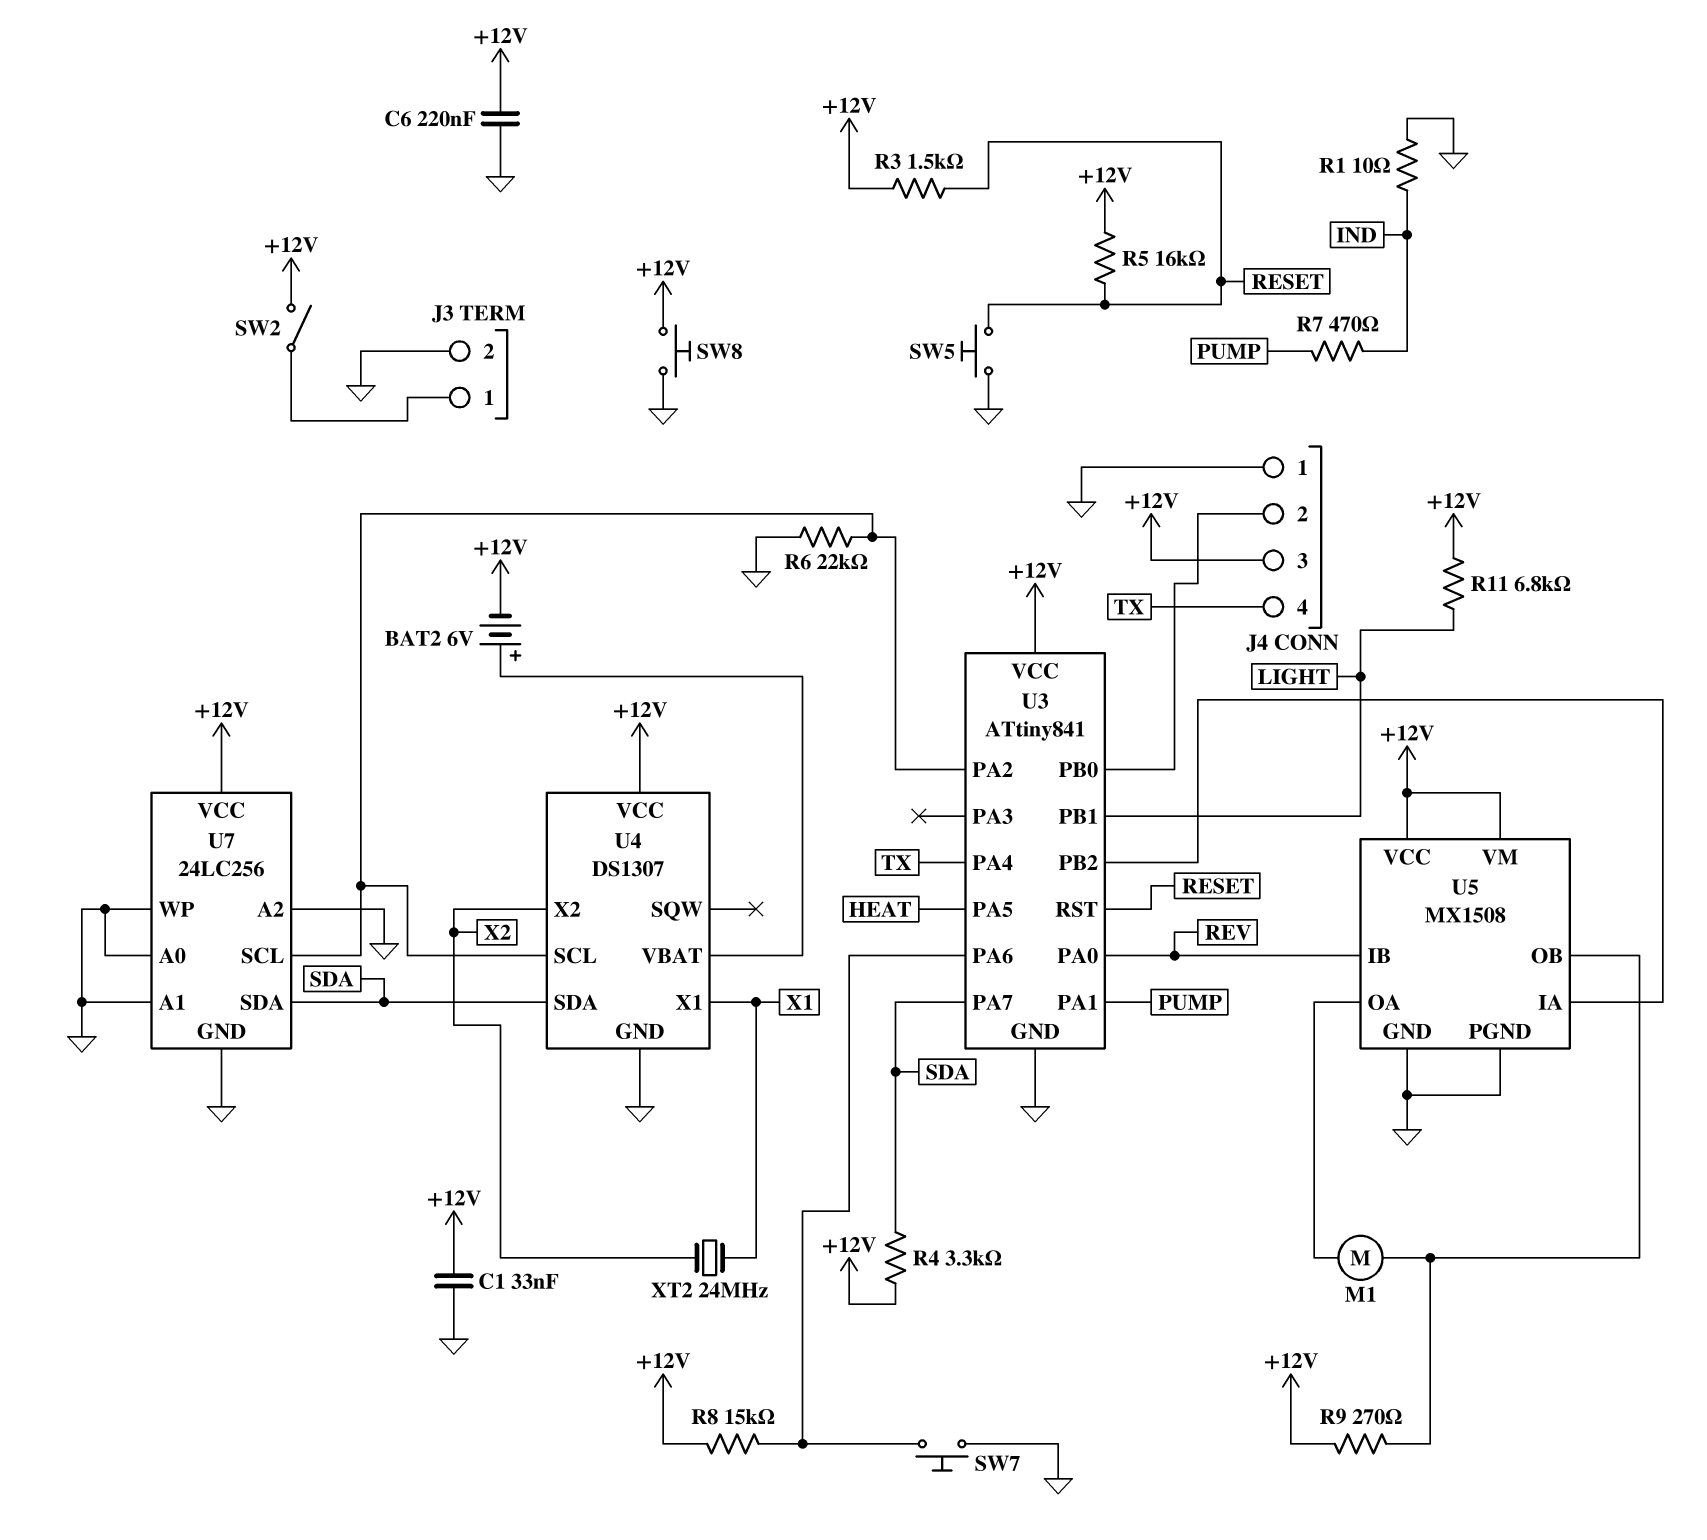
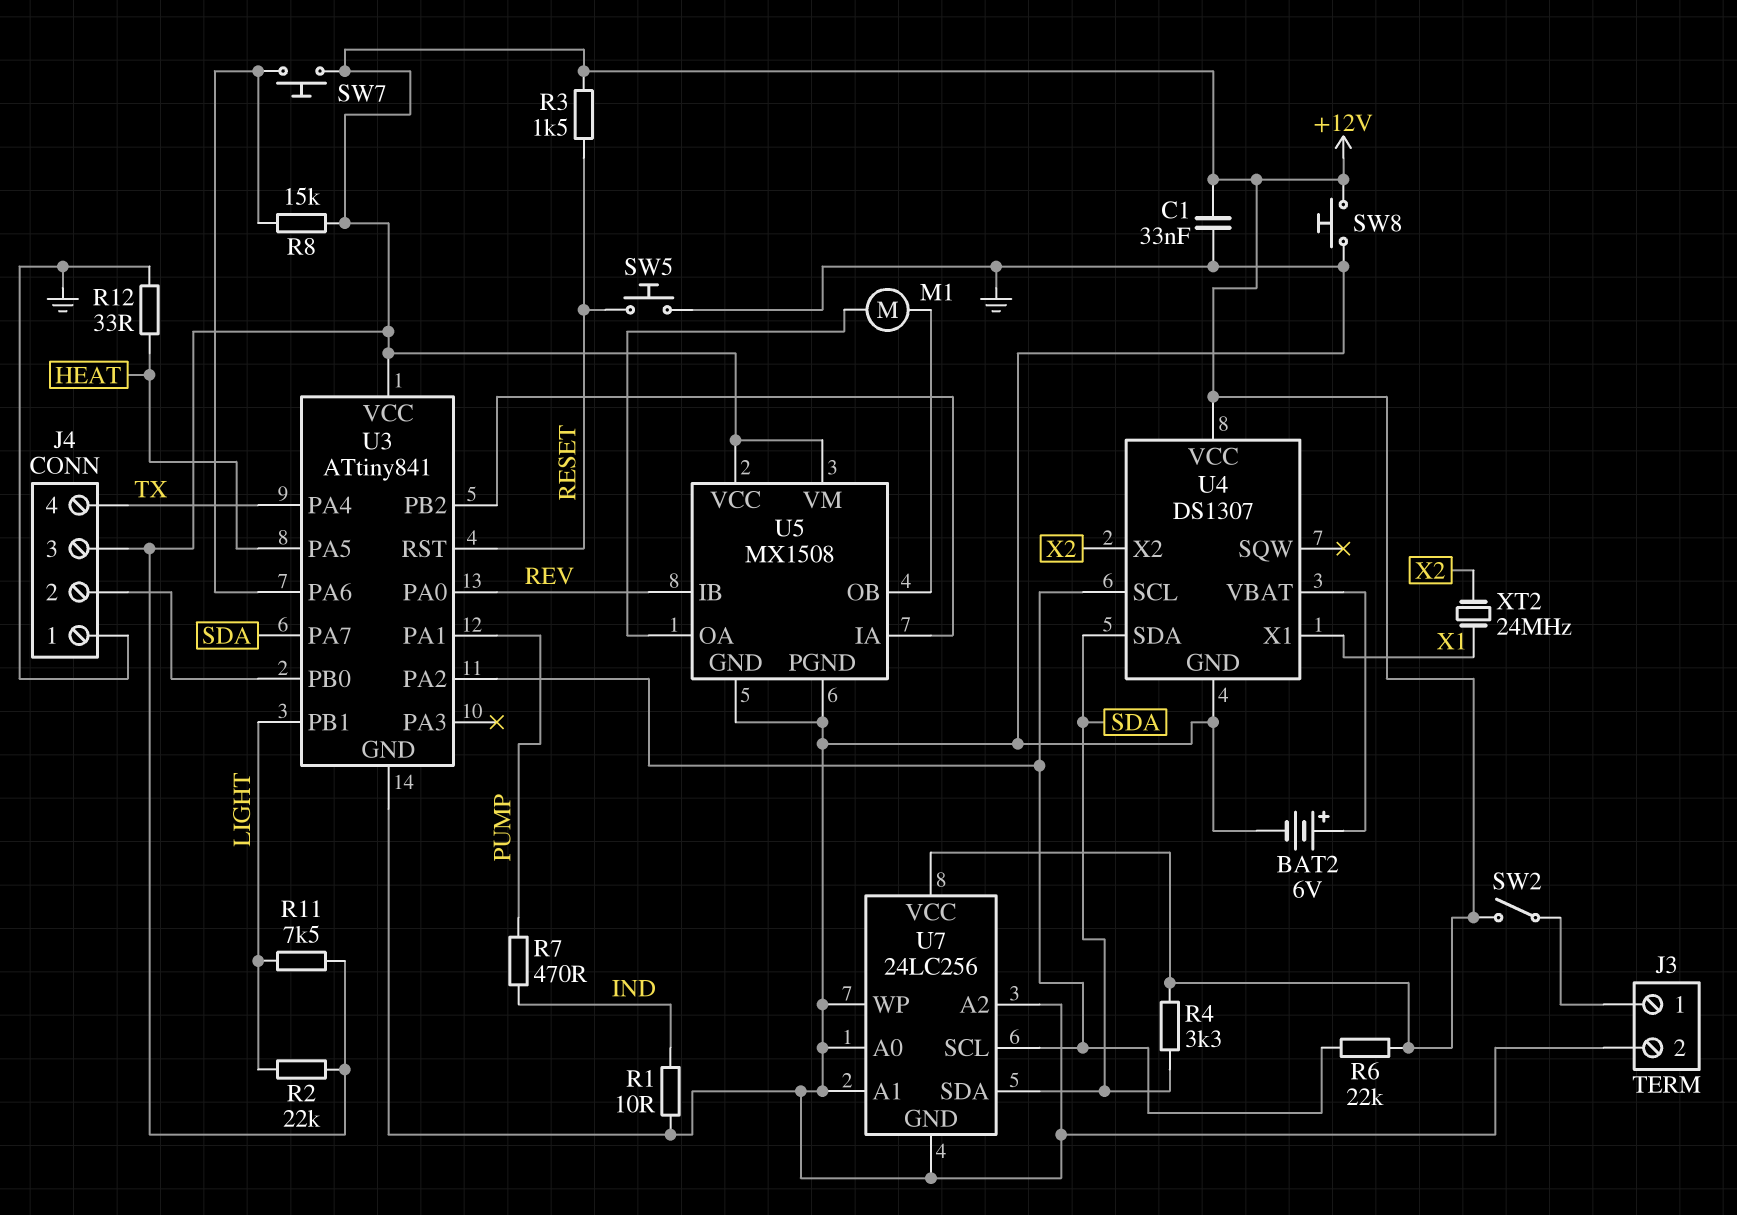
BAT2: 6V (plus U4/VBAT, minus +12V) -> 6V (plus U4/VBAT, minus GND)
C6: 220nF (+12V, GND) -> none
R2: none -> 22k (+12V, LIGHT)
R5: 16k (+12V, RESET) -> none
R6: 22k (GND, U3/PA2) -> 22k (+12V, U3/PA2)
R9: 270 (+12V, U5/OB) -> none
R11: 6.8k (+12V, LIGHT) -> 7.5k (+12V, LIGHT)
R12: none -> 33 (GND, HEAT)
SW7: button (GND, U3/PA6) -> button (+12V, U3/PA6)

